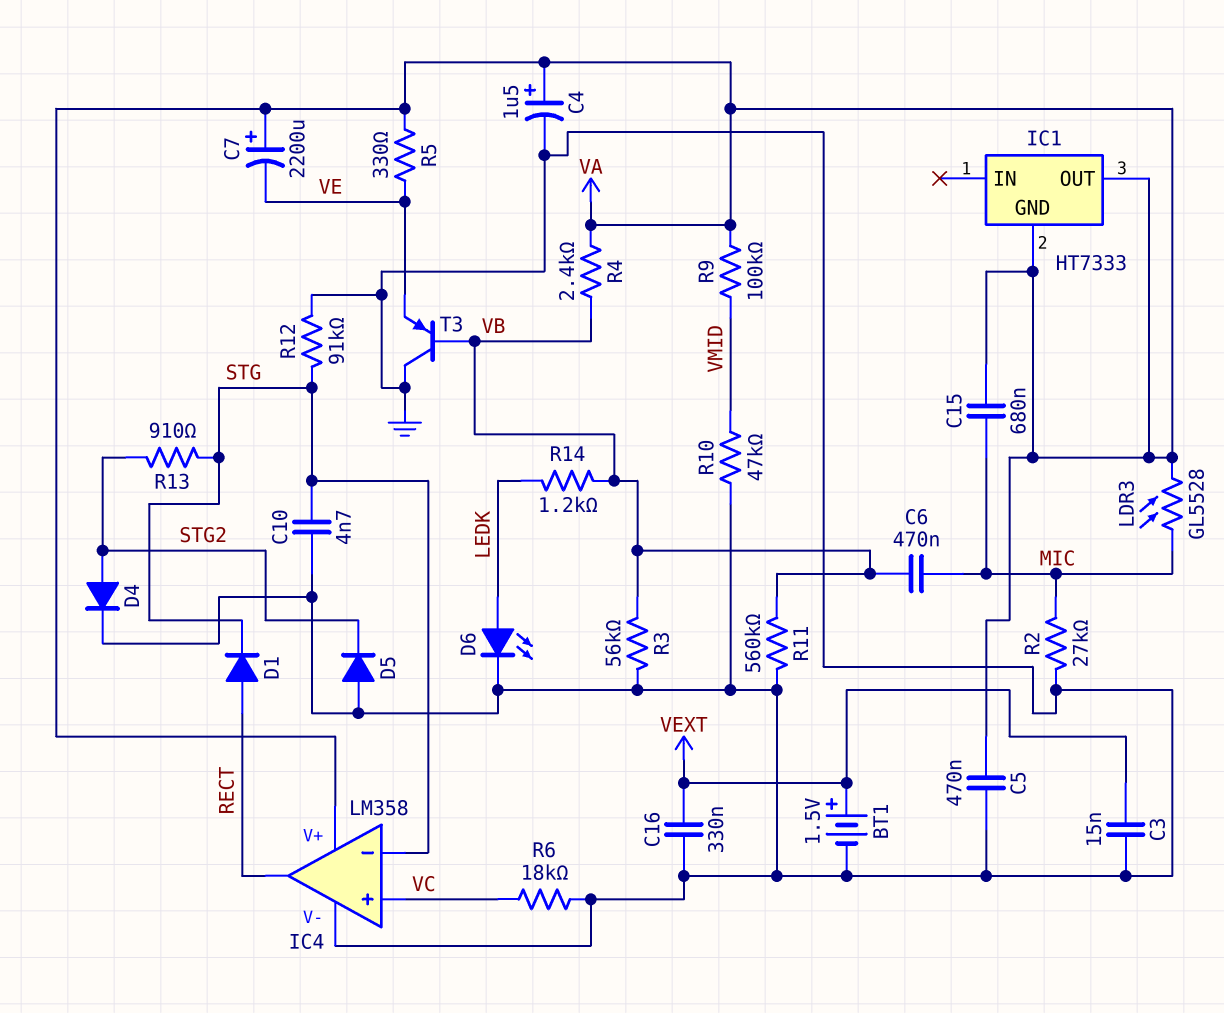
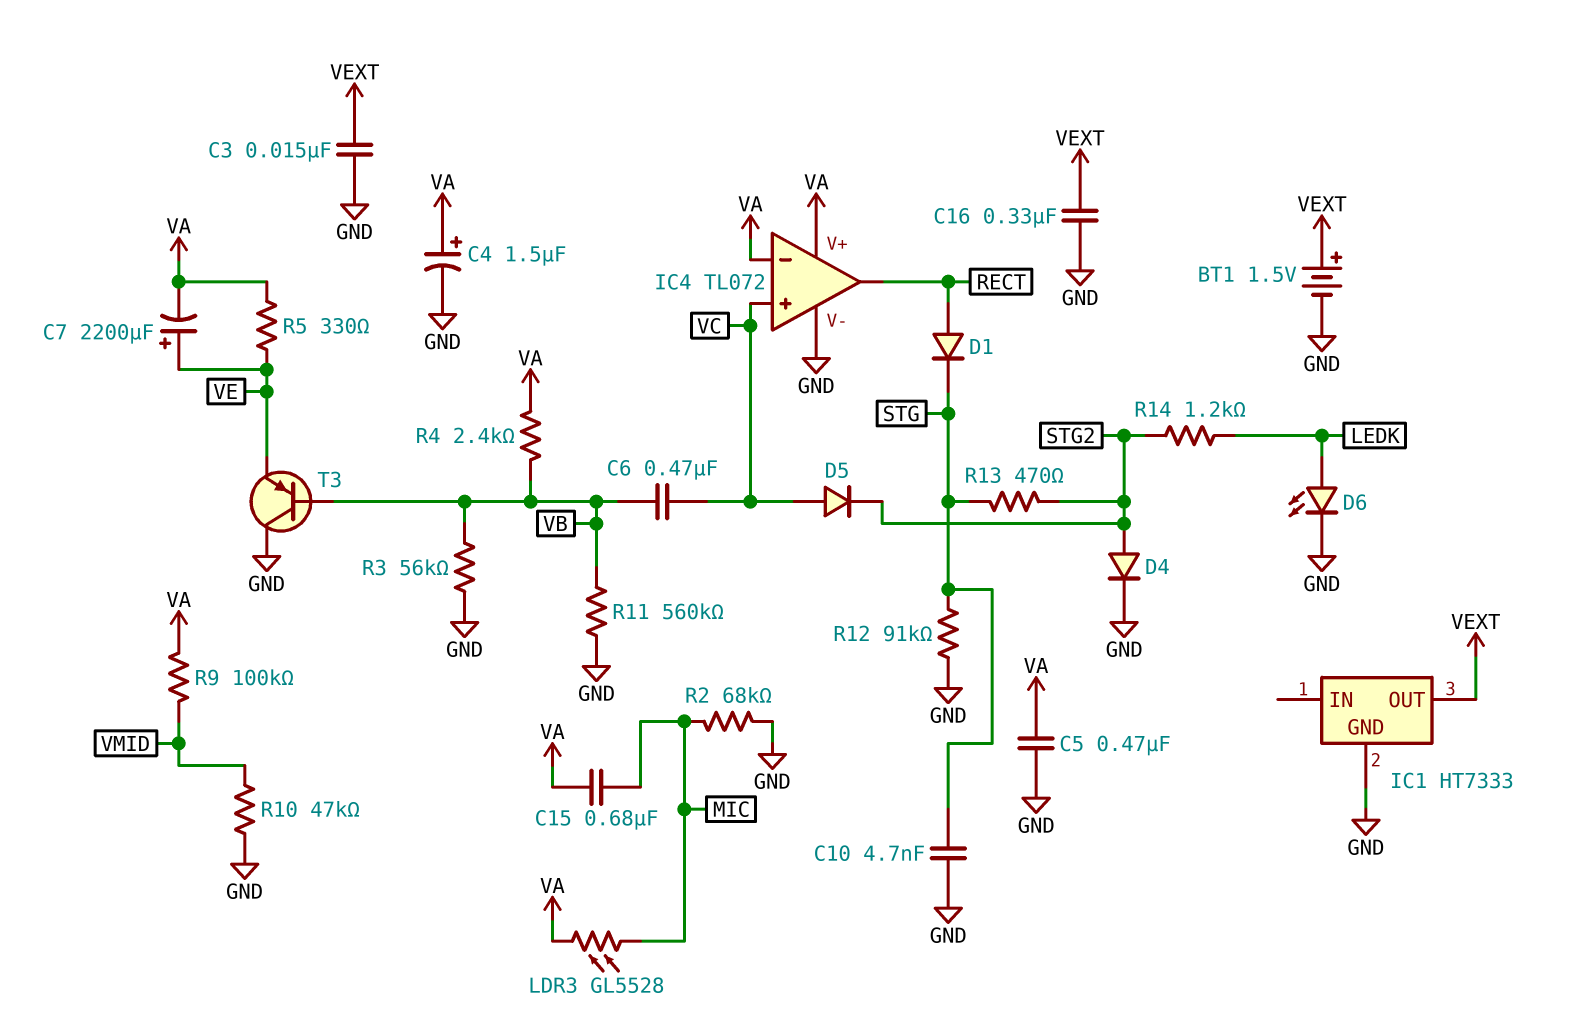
C6: 470nF (MIC, VB) -> 470nF (VB, VC)
C7: 2200uF (plus VA, minus VE) -> 2200uF (plus VE, minus VA)
D5: diode (A GND, K STG2) -> diode (A VC, K STG2)
IC1 pin GND: VA -> GND
IC1 pin OUT: VA -> VEXT
IC4: LM358 -> TL072
IC4 pin in-: STG -> VA
R2: 27k (GND, MIC) -> 68k (GND, MIC)
R6: 18k (GND, VC) -> none
R13: 910 (STG, STG2) -> 470 (STG, STG2)
R14: 1.2k (LEDK, VB) -> 1.2k (LEDK, STG2)

